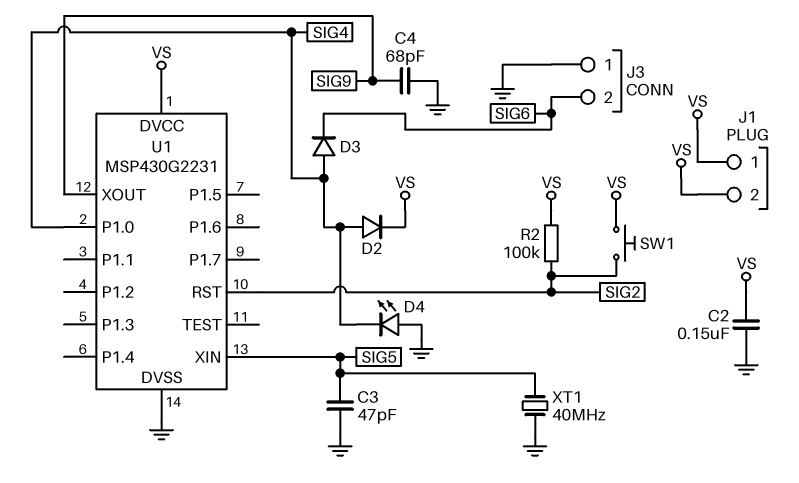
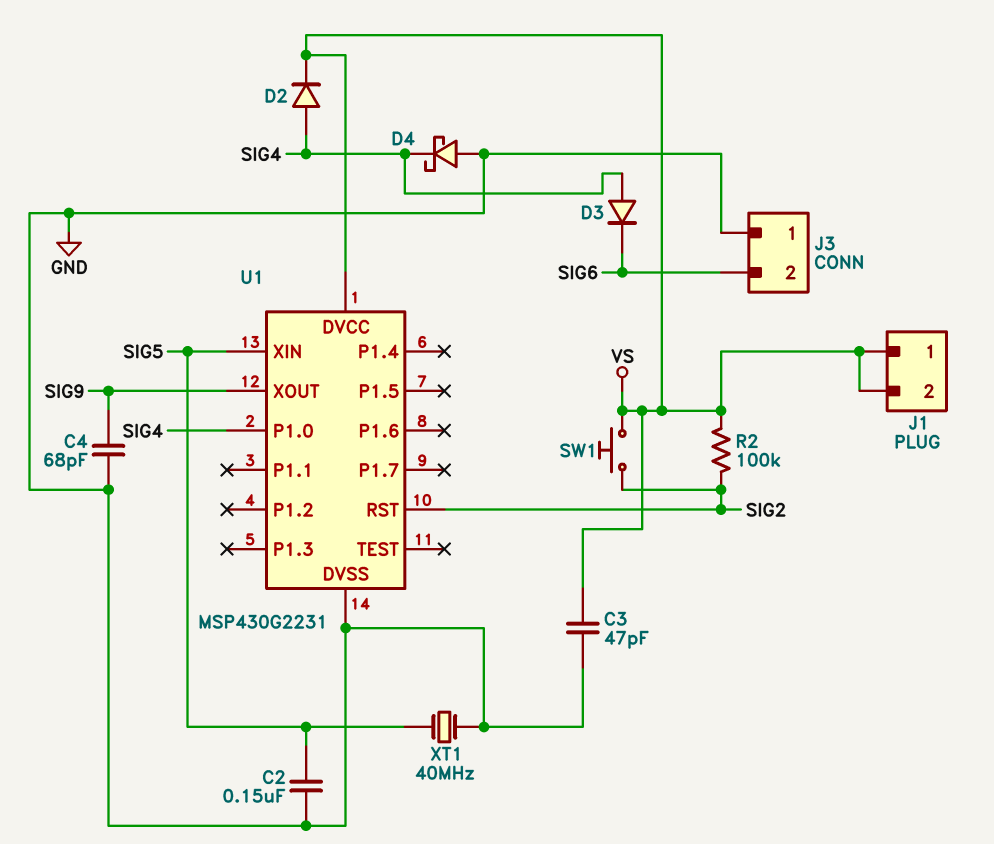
C2: 150nF (GND, VS) -> 150nF (GND, SIG5)
C3: 47pF (GND, SIG5) -> 47pF (GND, VS)
D4: LED (A GND, K SIG4) -> schottky (A GND, K SIG4)

